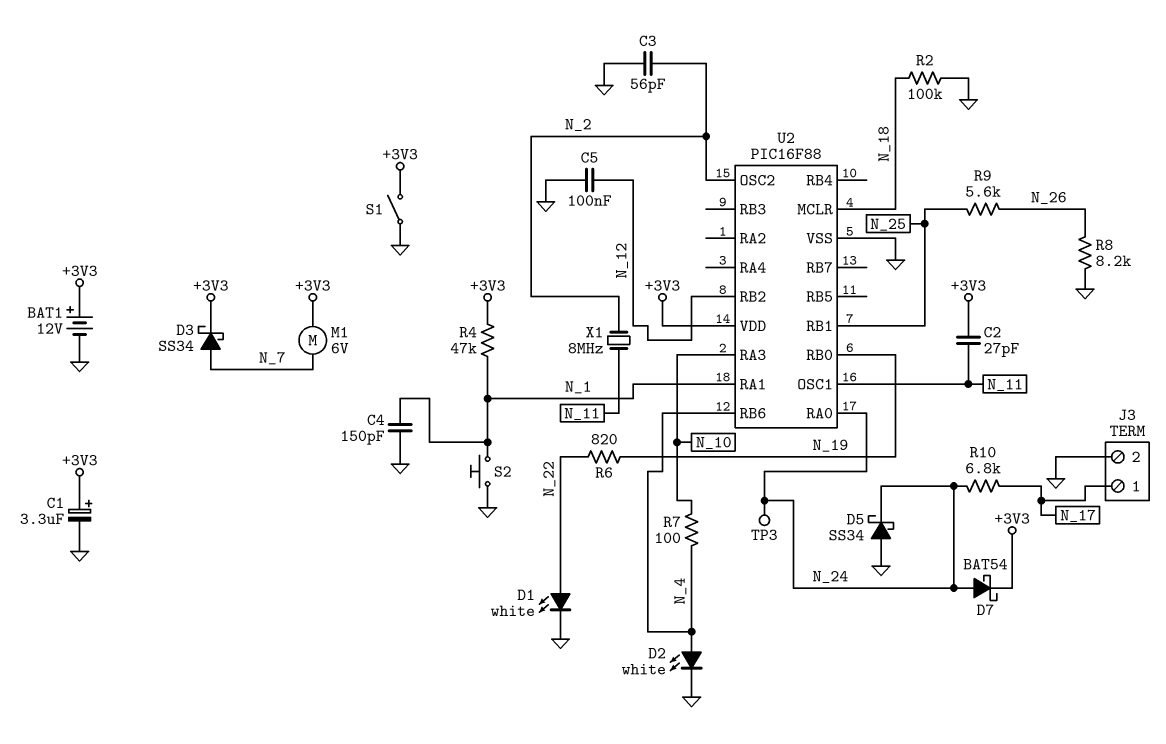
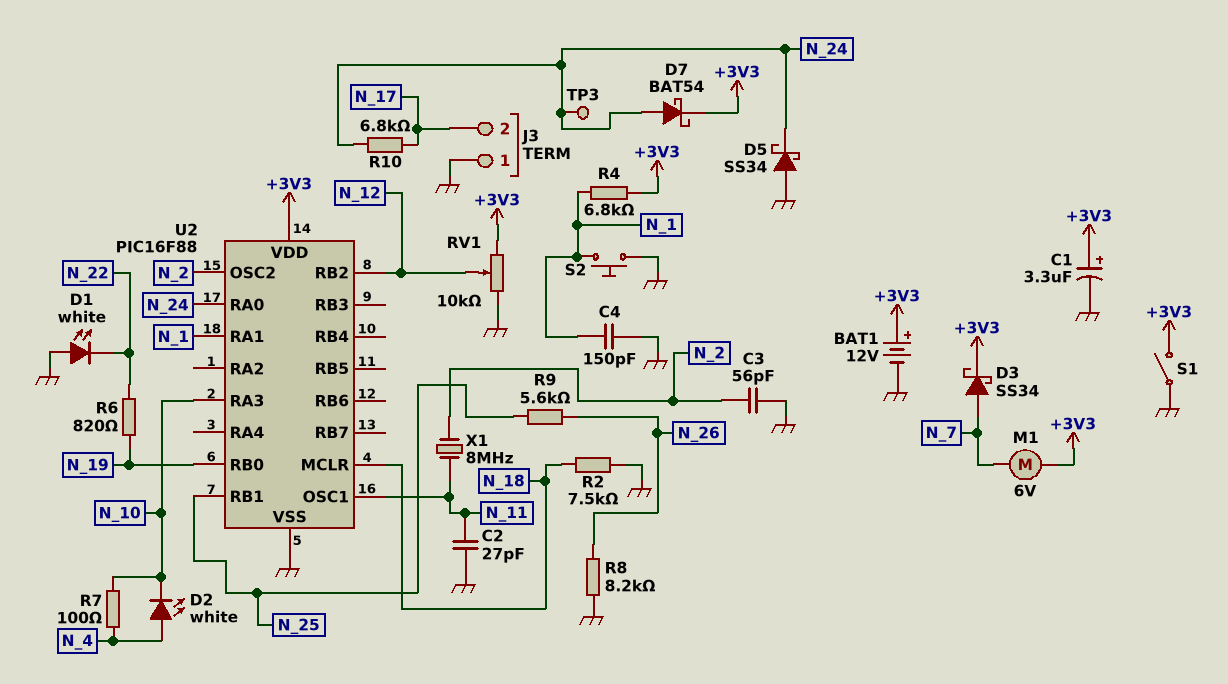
C2: 27pF (+3V3, N_11) -> 27pF (GND, N_11)
C5: 100nF (GND, N_12) -> none
D1: LED white (A N_22, K GND) -> LED white (A GND, K N_22)
D2: LED white (A N_4, K GND) -> LED white (A N_4, K N_10)
J3 pin 1: N_17 -> GND
J3 pin 2: GND -> N_17
R2: 100k (GND, N_18) -> 7.5k (GND, N_18)
R4: 47k (+3V3, N_1) -> 6.8k (+3V3, N_1)
RV1: none -> 10k (+3V3, GND, wiper N_12)
U2 pin RB6: N_4 -> none

